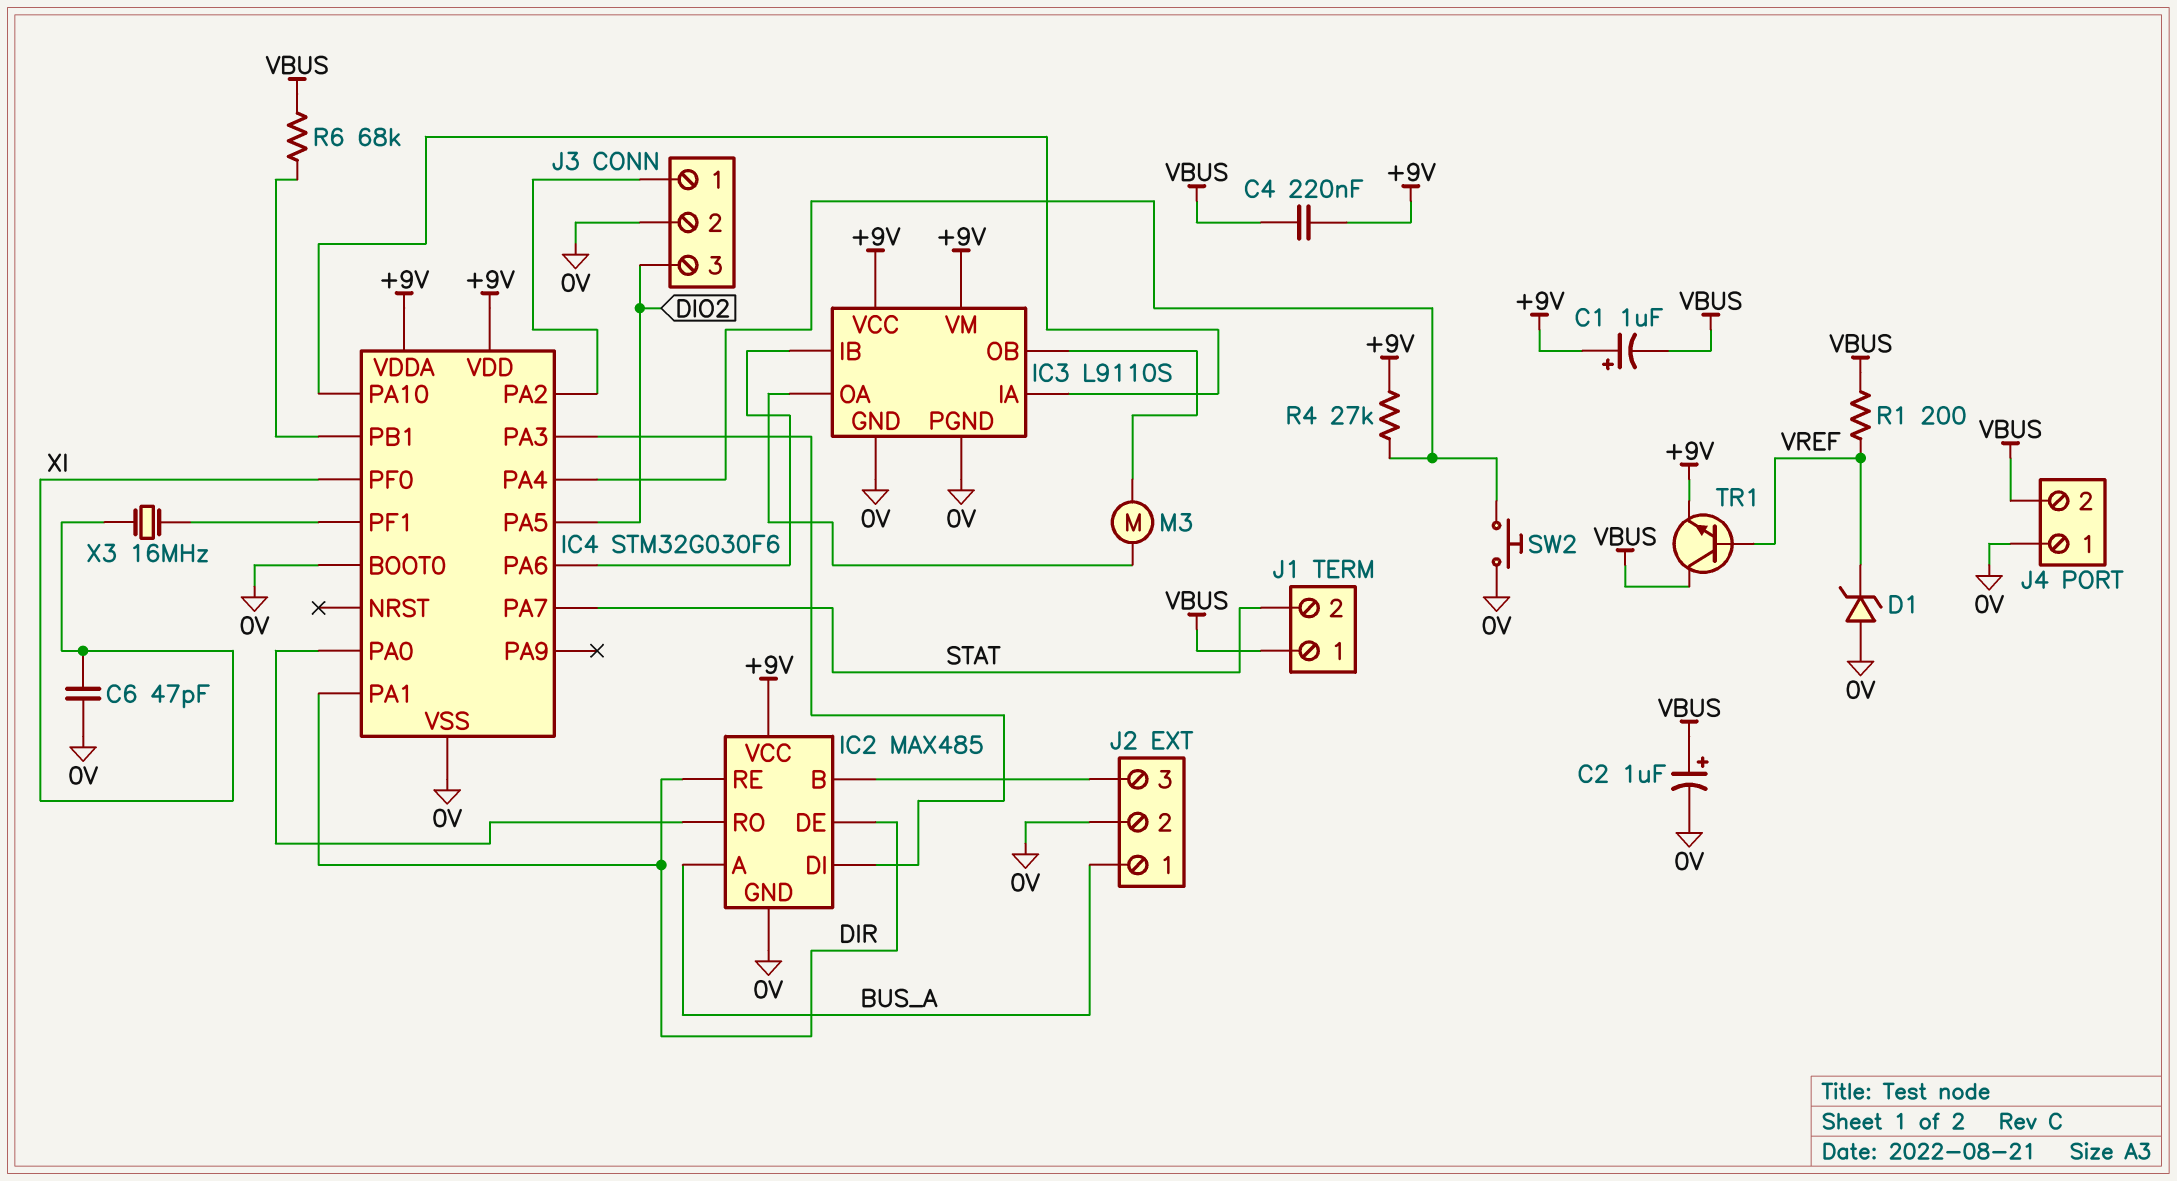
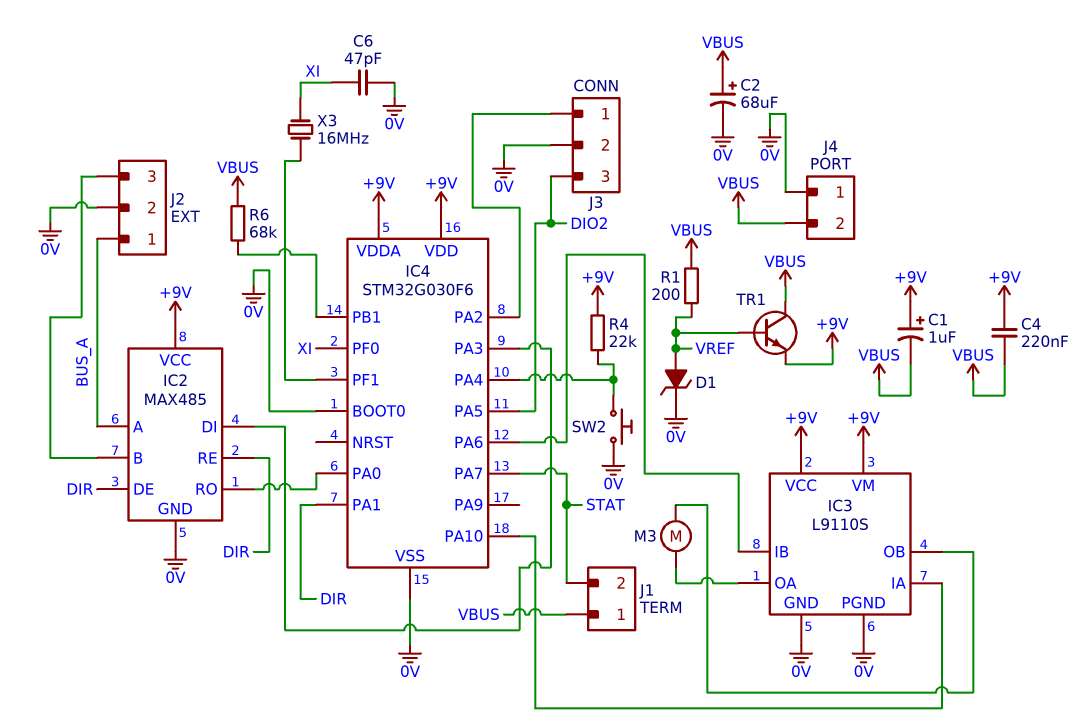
C2: 1uF (plus VBUS, minus 0V) -> 68uF (plus VBUS, minus 0V)
D1: zener (A 0V, K VREF) -> zener (A VREF, K 0V)
R4: 27k (+9V, IC4/PA4) -> 22k (+9V, IC4/PA4)

